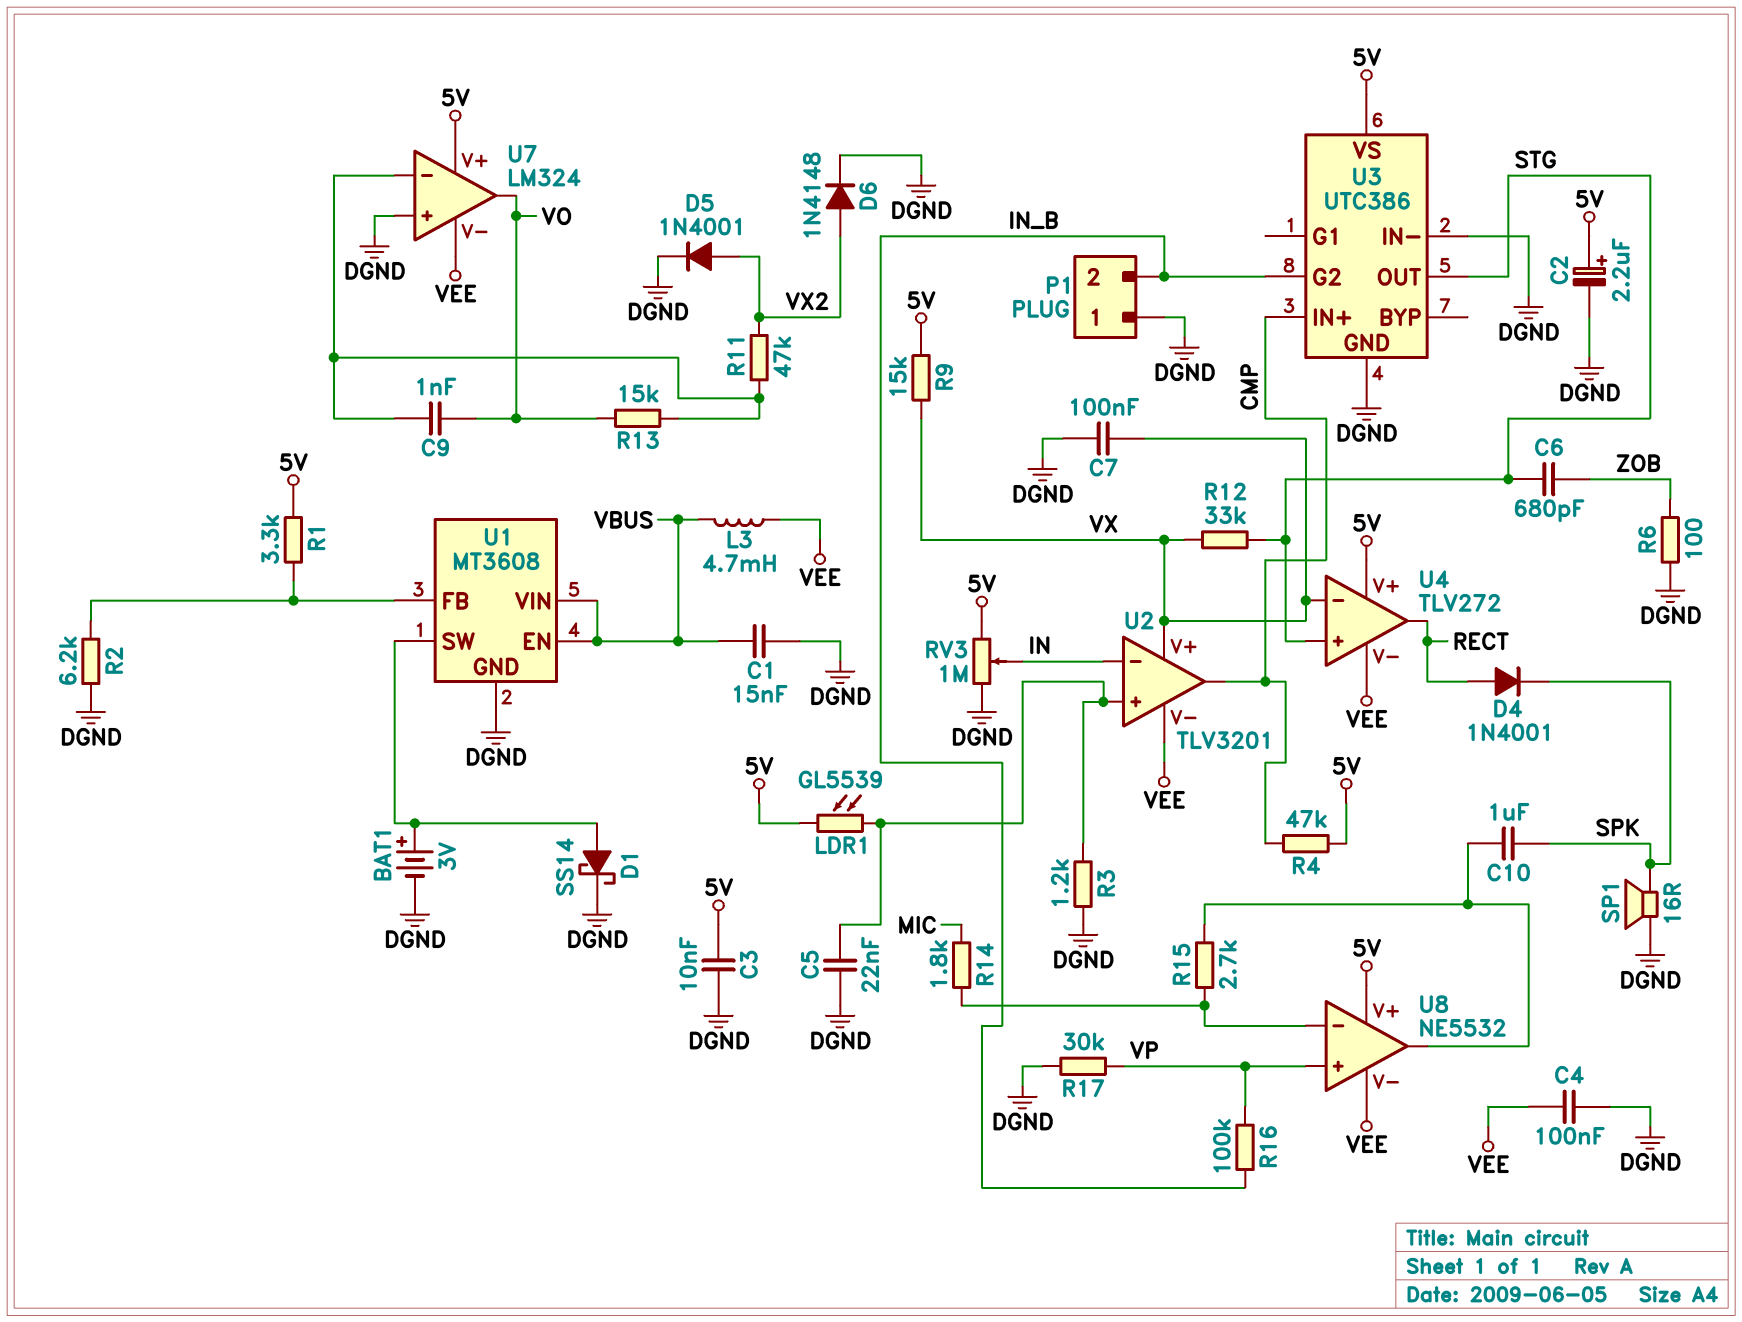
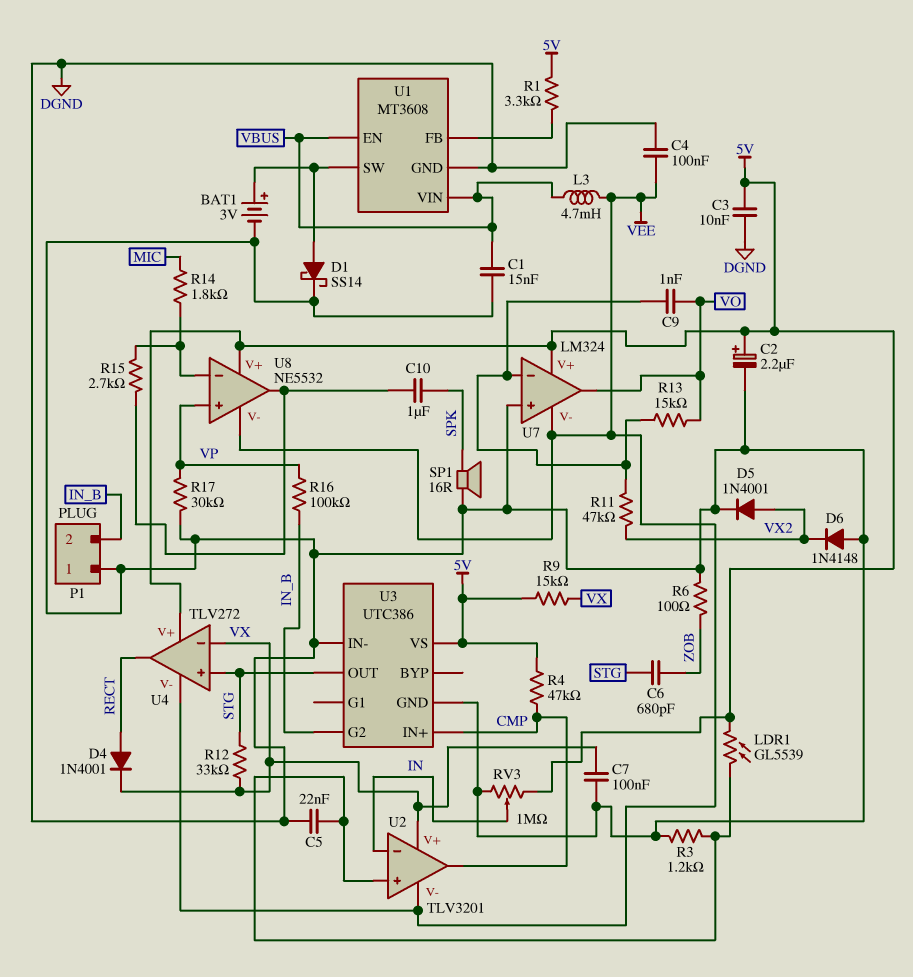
D4: diode 1N4001 (A RECT, K SPK) -> diode 1N4001 (A RECT, K VX)
D6: diode 1N4148 (A VX2, K DGND) -> diode 1N4148 (A DGND, K VX2)
R2: 6.2k (DGND, U1/FB) -> none

